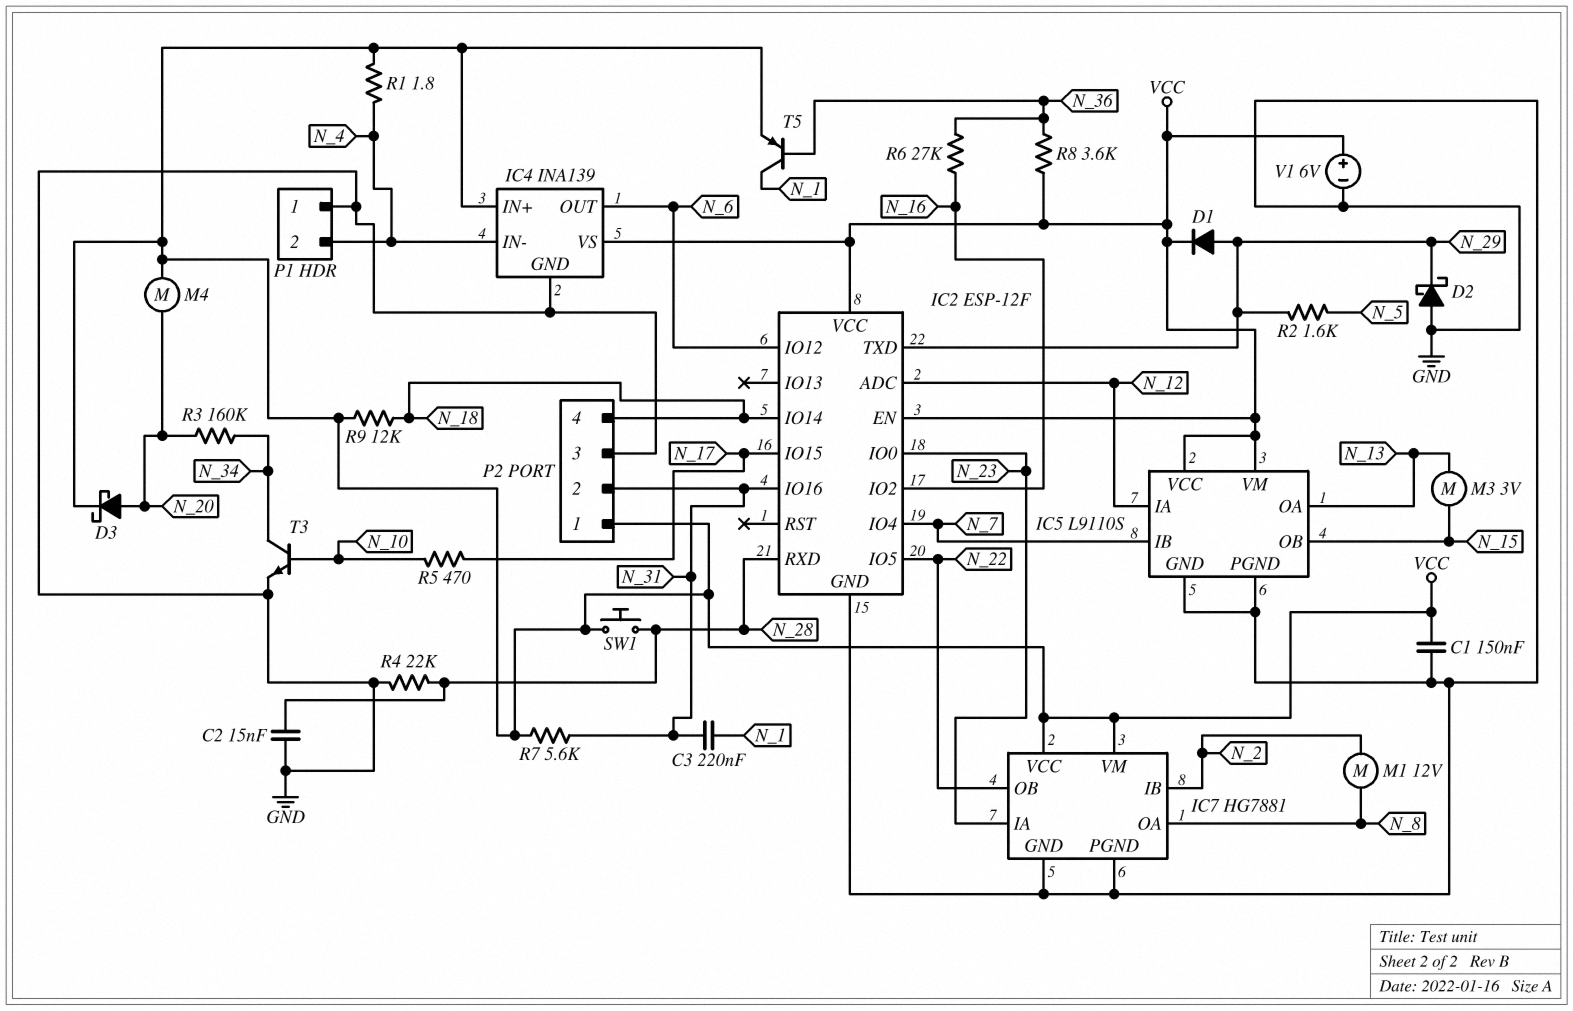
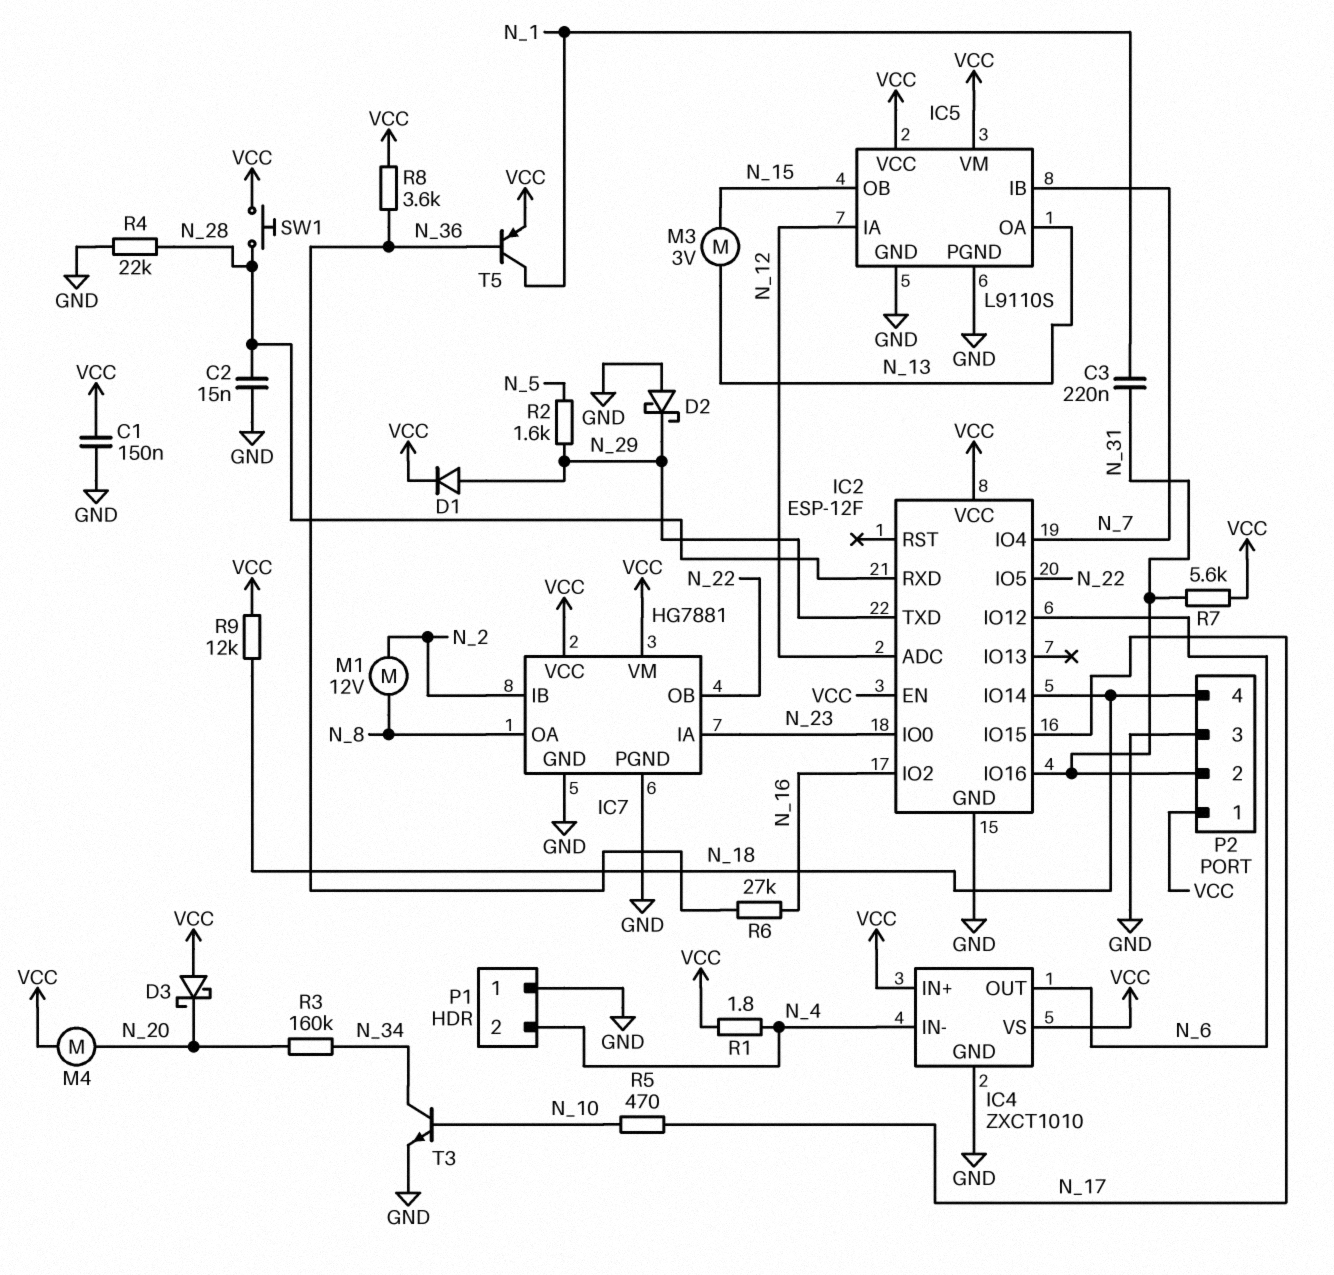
D3: schottky (A N_20, K VCC) -> schottky (A VCC, K N_20)
IC4: INA139 -> ZXCT1010
V1: 6V (plus VCC, minus GND) -> none

